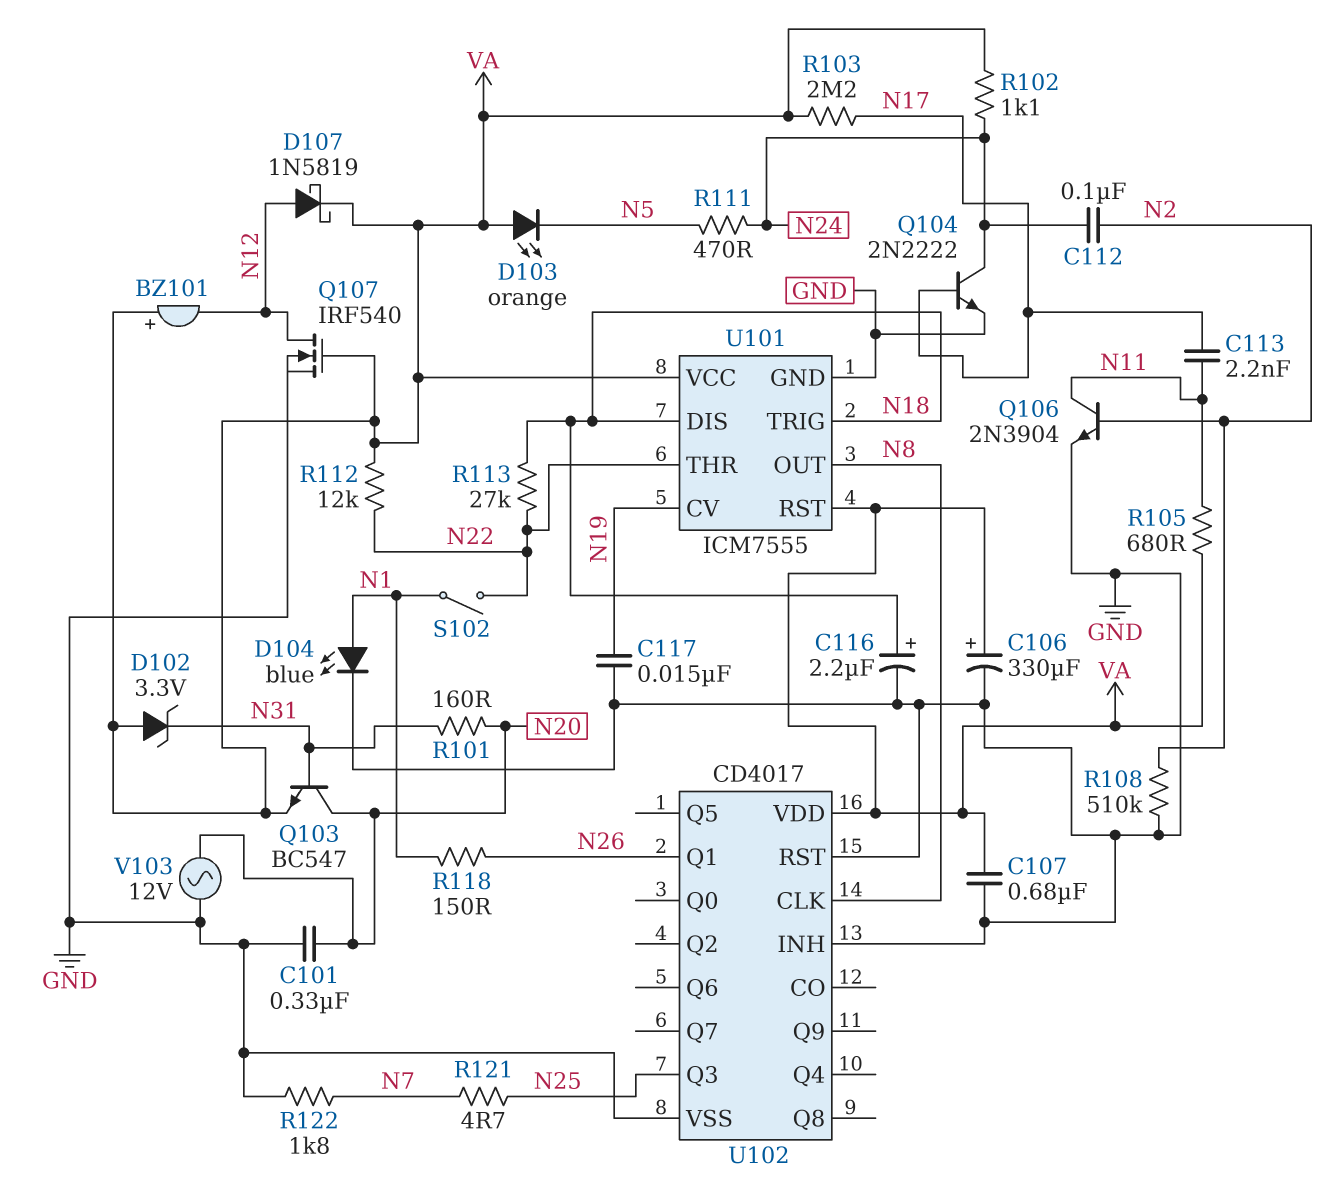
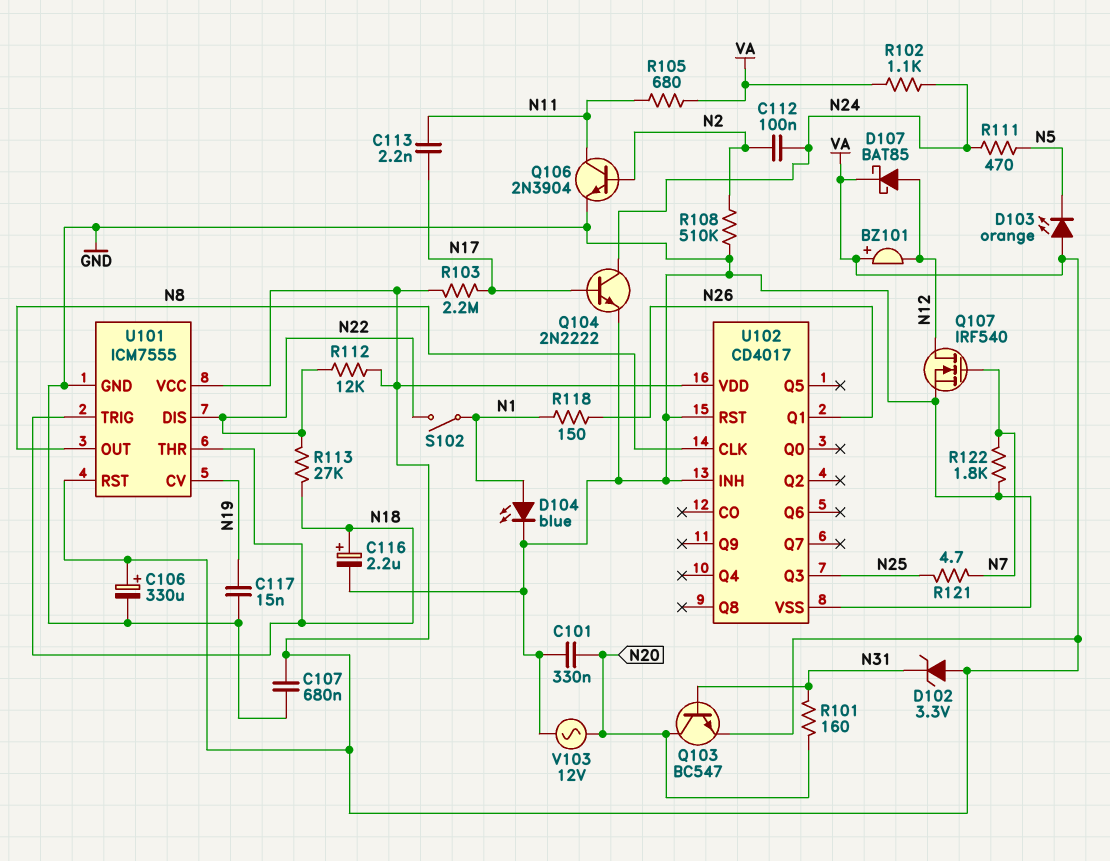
D107: schottky 1N5819 (A N12, K VA) -> schottky BAT85 (A N12, K VA)
Q107: NMOS IRF540 (G VA, D N12, S GND) -> NMOS IRF540 (G N7, D N12, S GND)
U101 pin DIS: N18 -> N22
U101 pin THR: N22 -> N18

